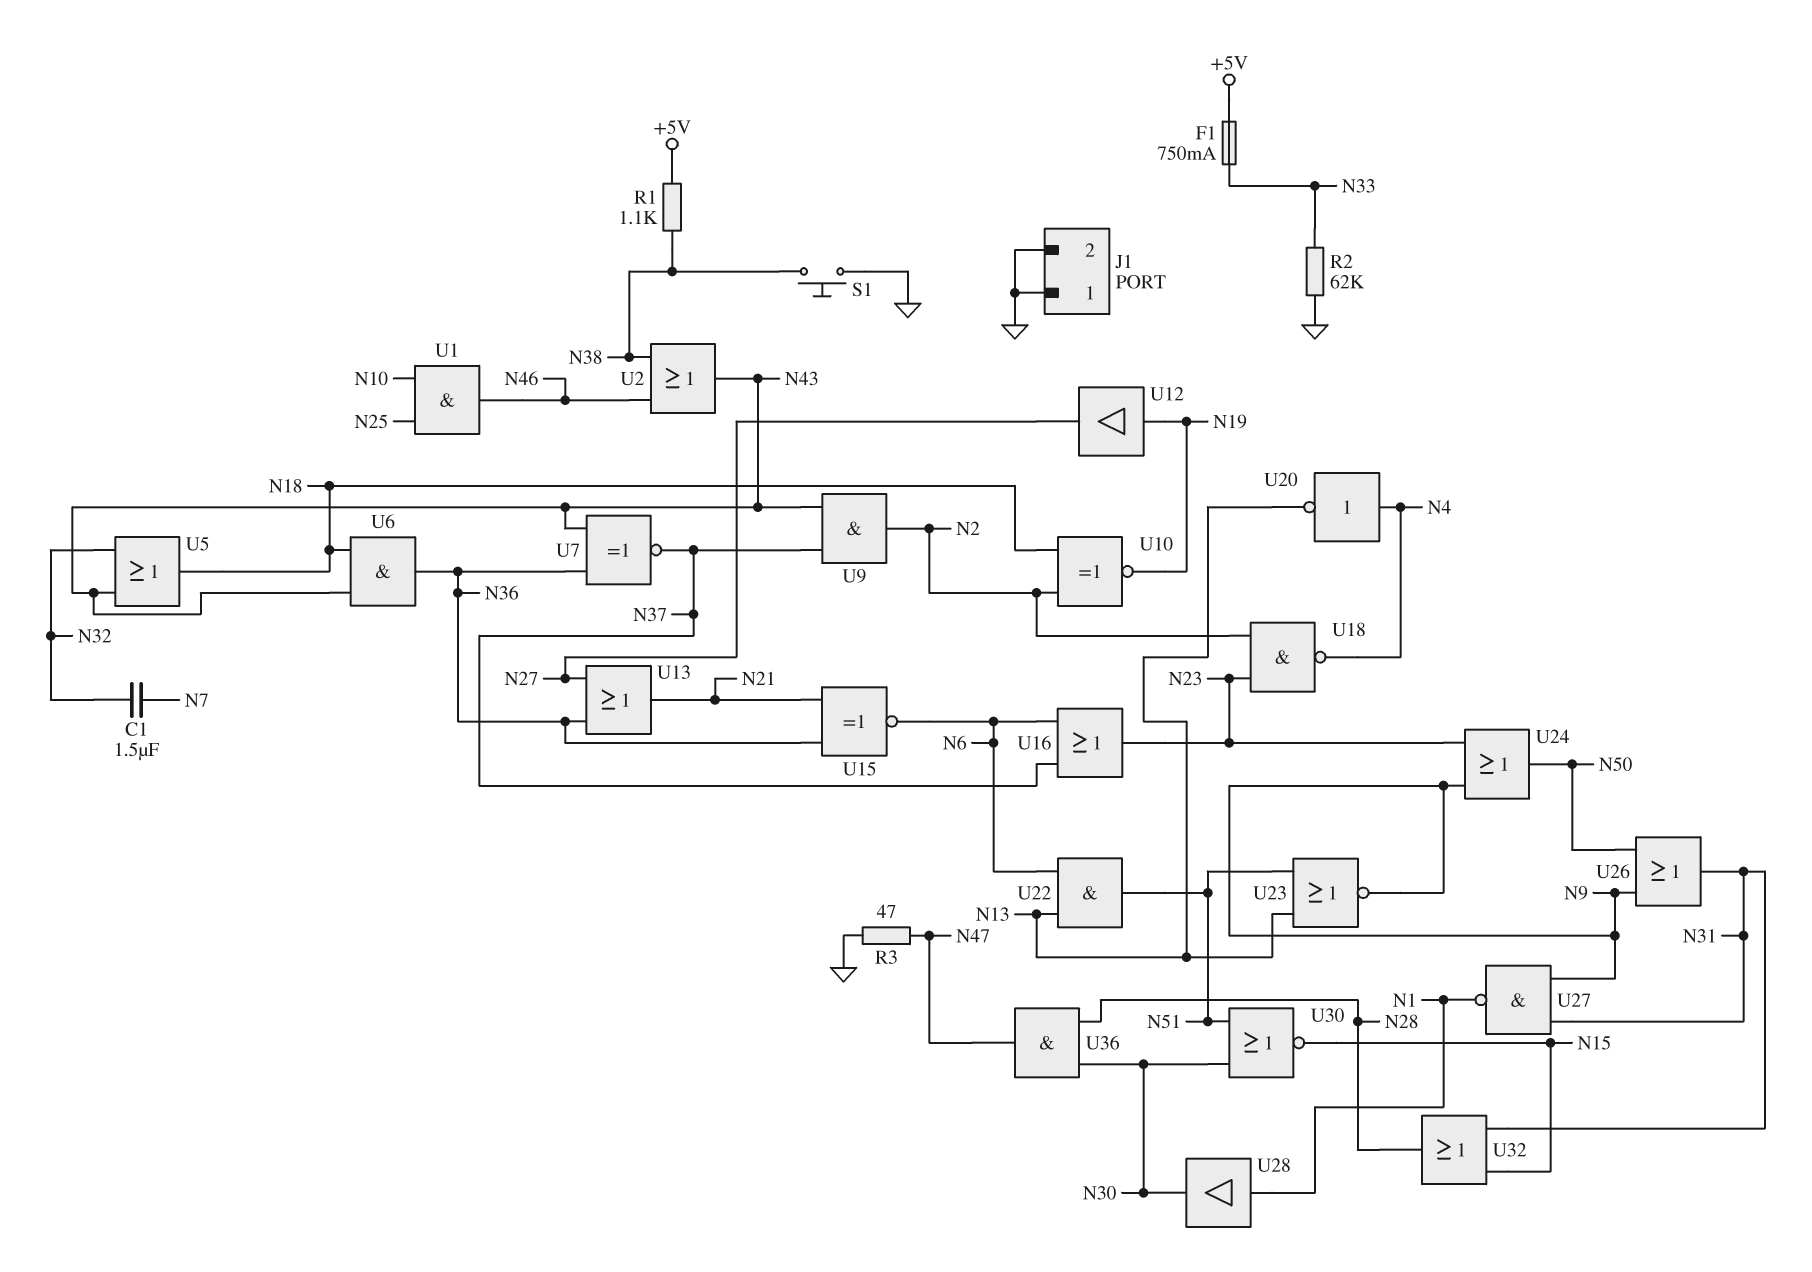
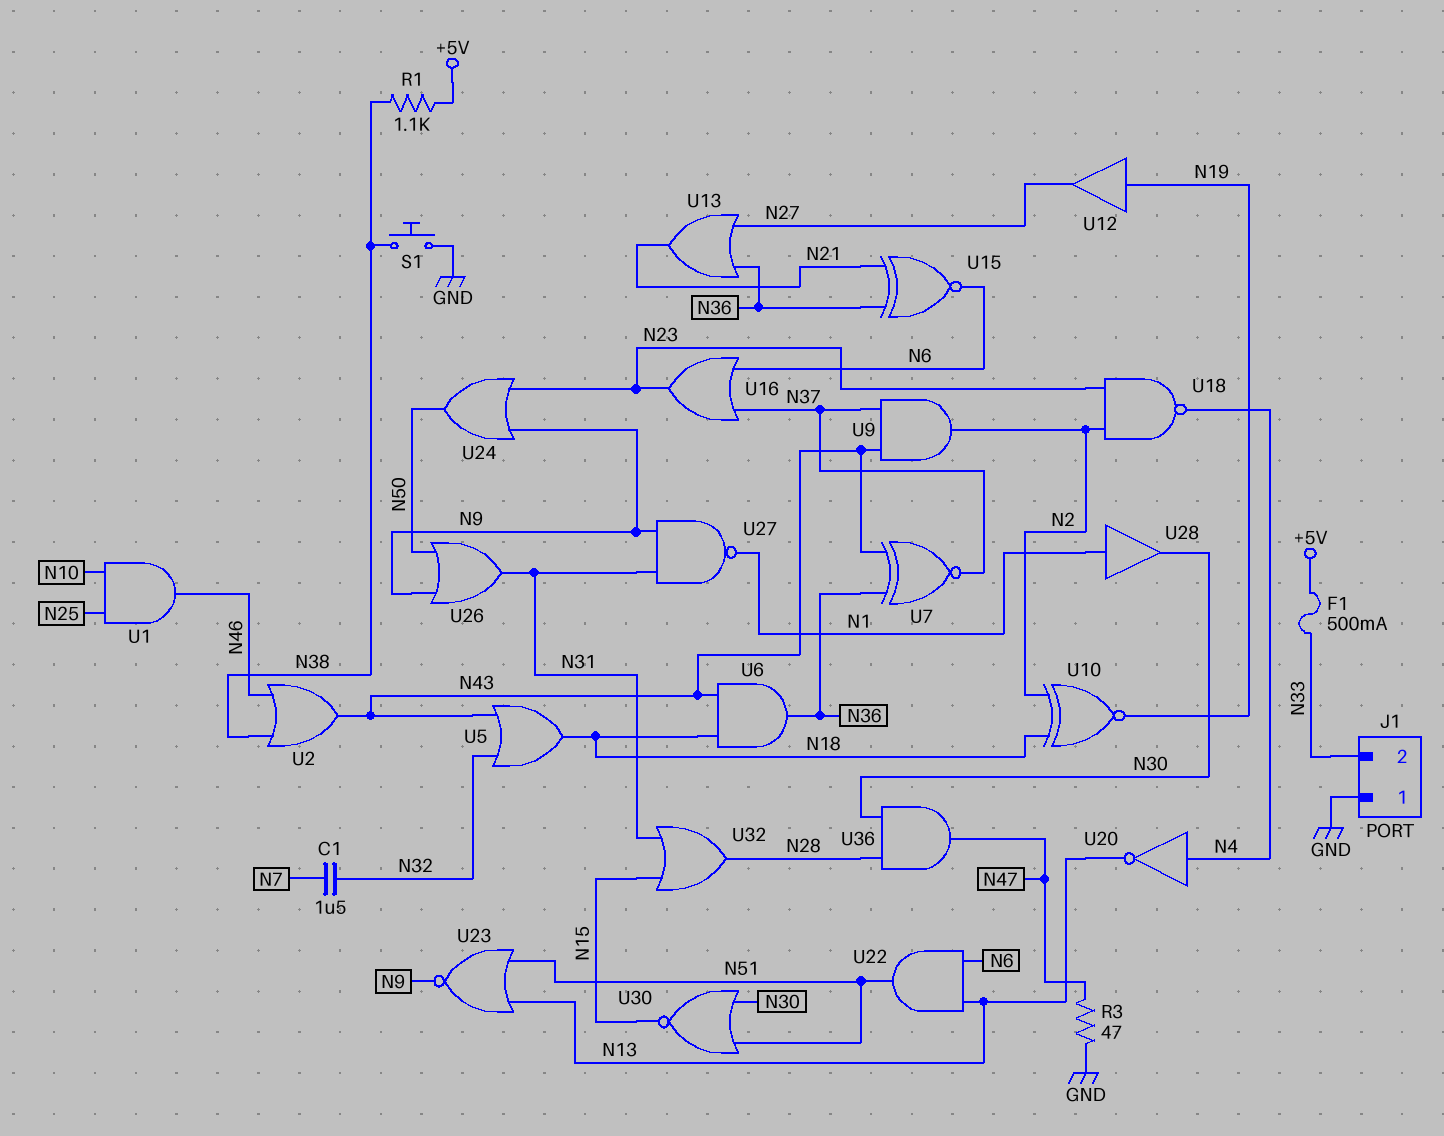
F1: 750mA (+5V, N33) -> 500mA (+5V, N33)
J1 pin 2: GND -> N33
R2: 62k (GND, N33) -> none

